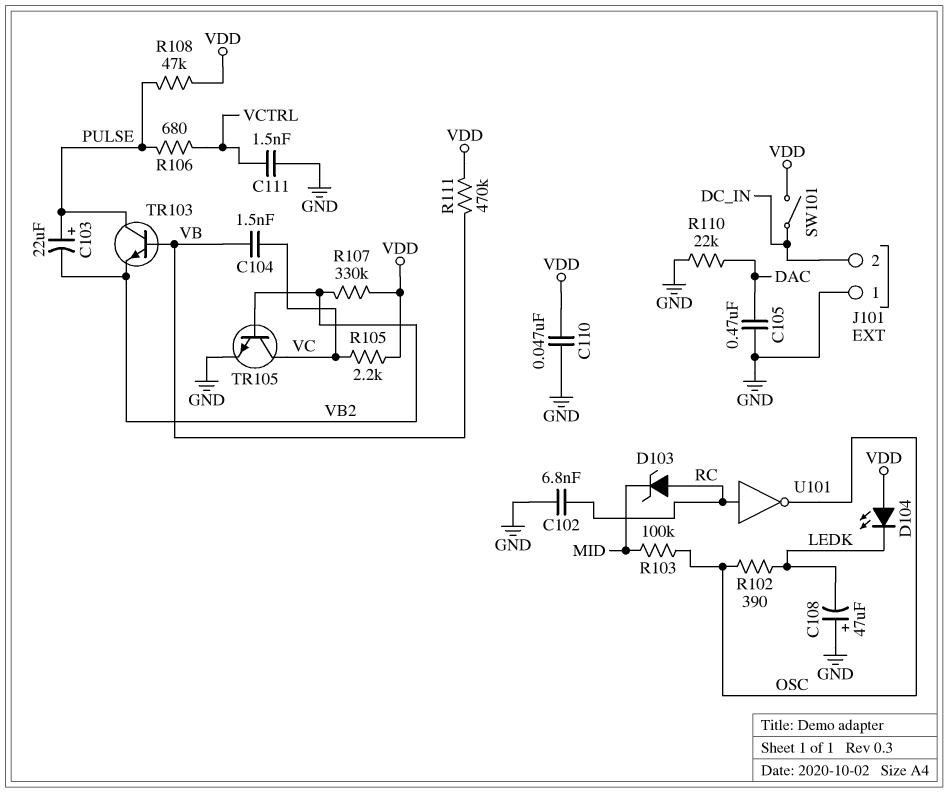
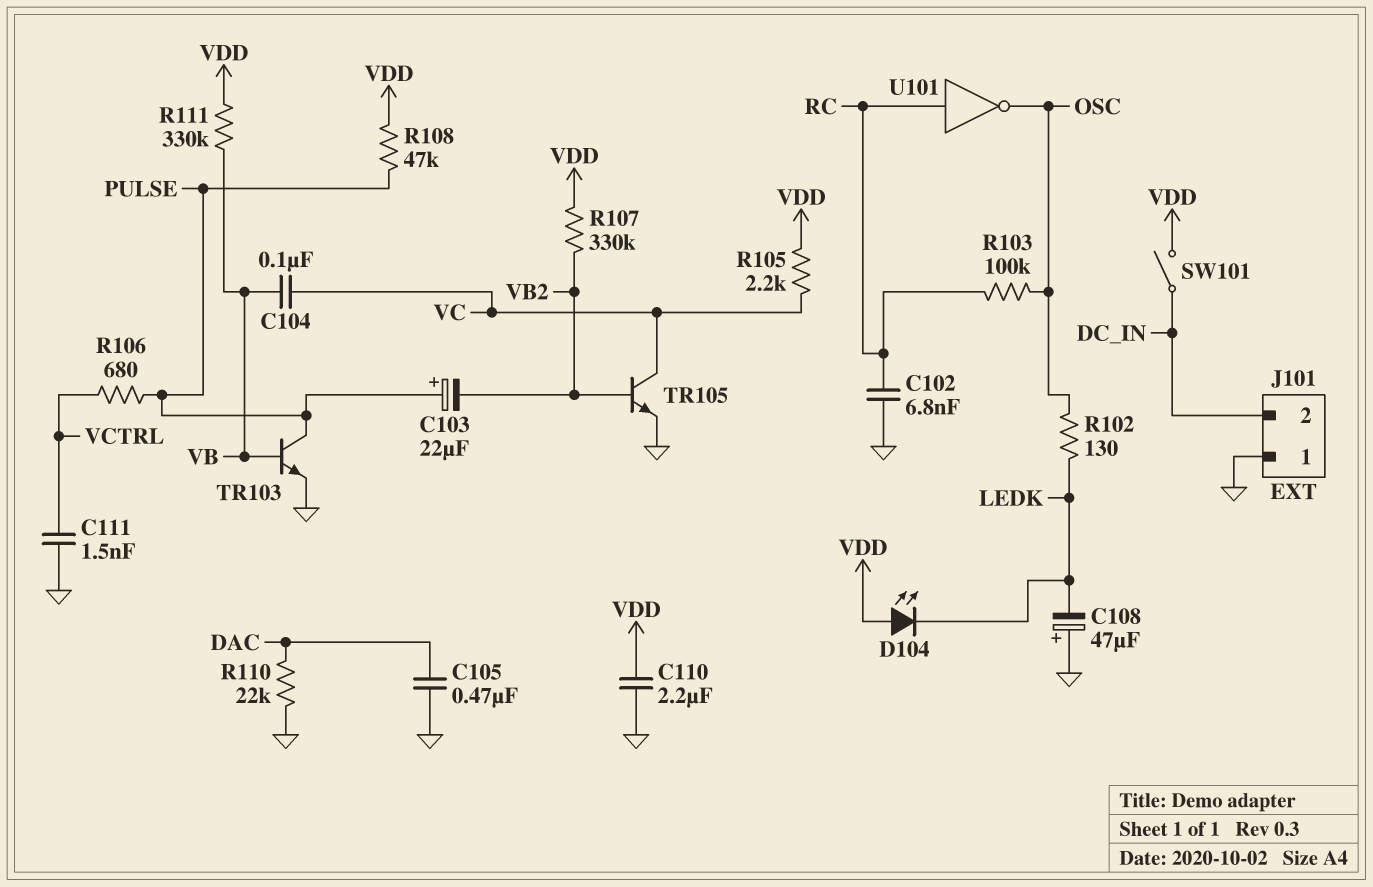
C104: 1.5nF (VB, VC) -> 100nF (VB, VC)
C110: 47nF (GND, VDD) -> 2.2uF (GND, VDD)
D103: zener (A RC, K MID) -> none
R102: 390 (LEDK, OSC) -> 130 (LEDK, OSC)
R103: 100k (MID, OSC) -> 100k (OSC, RC)
R111: 470k (VB, VDD) -> 330k (VB, VDD)
TR103: NPN (B VB, C PULSE, E VB2) -> NPN (B VB, C PULSE, E GND)

